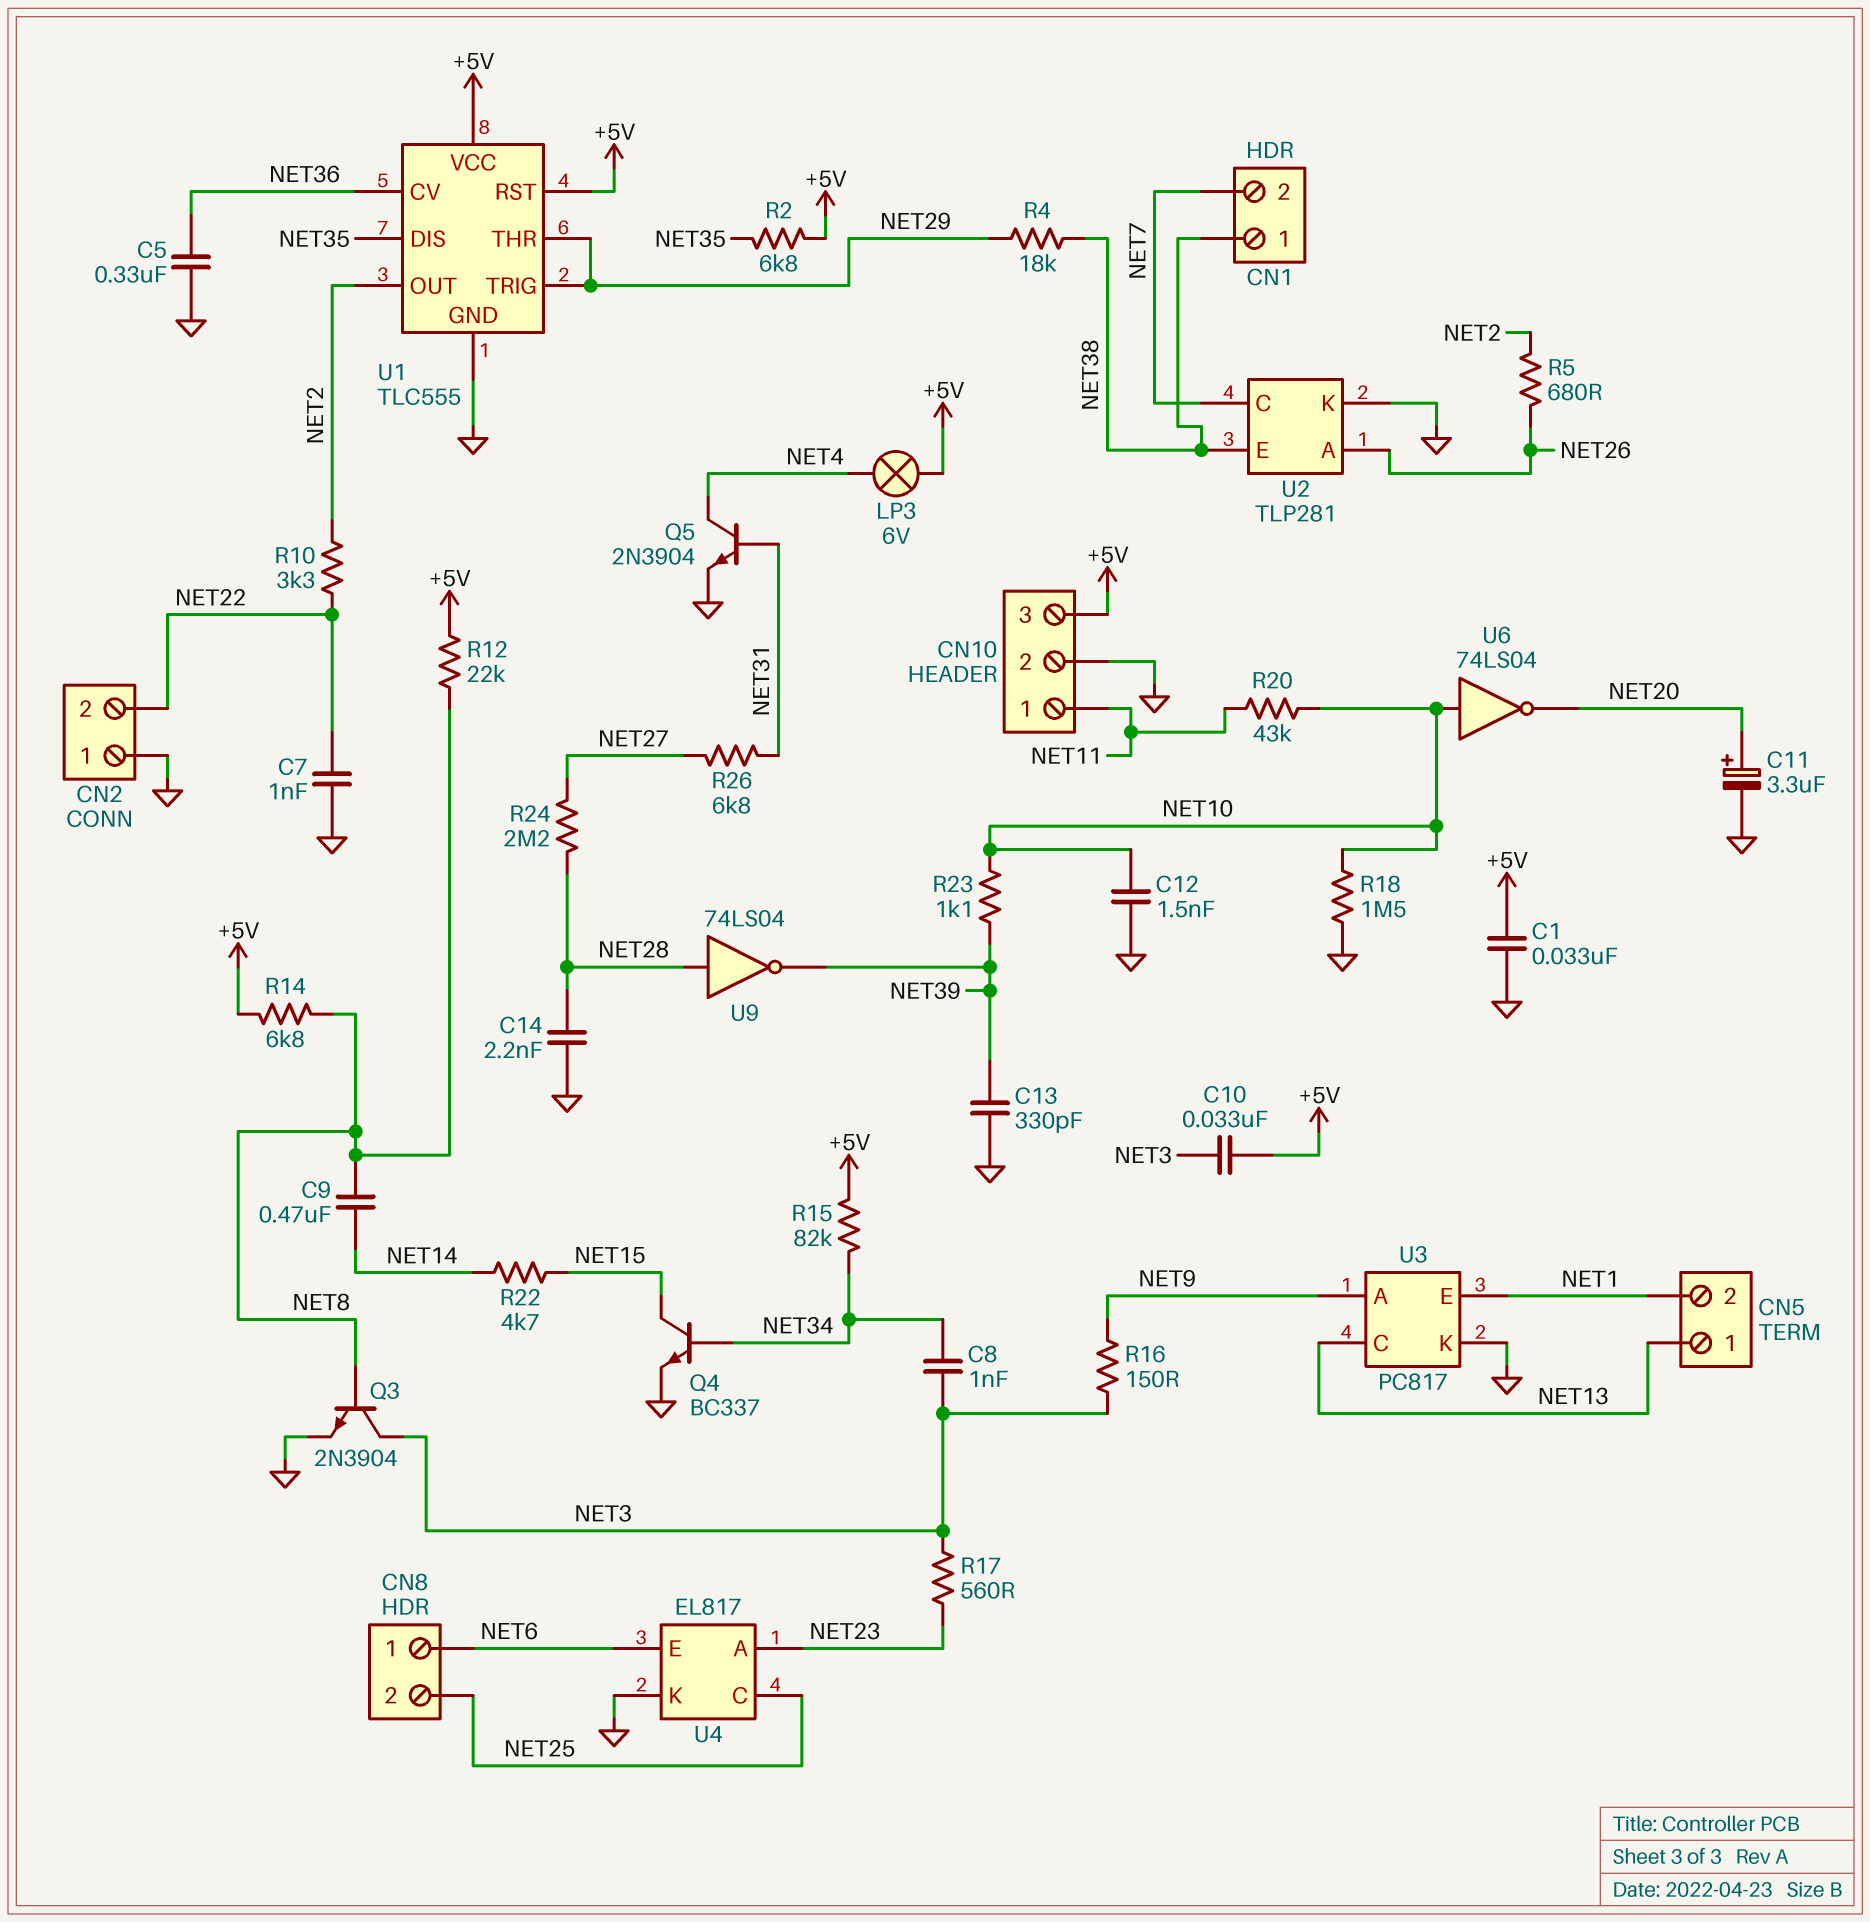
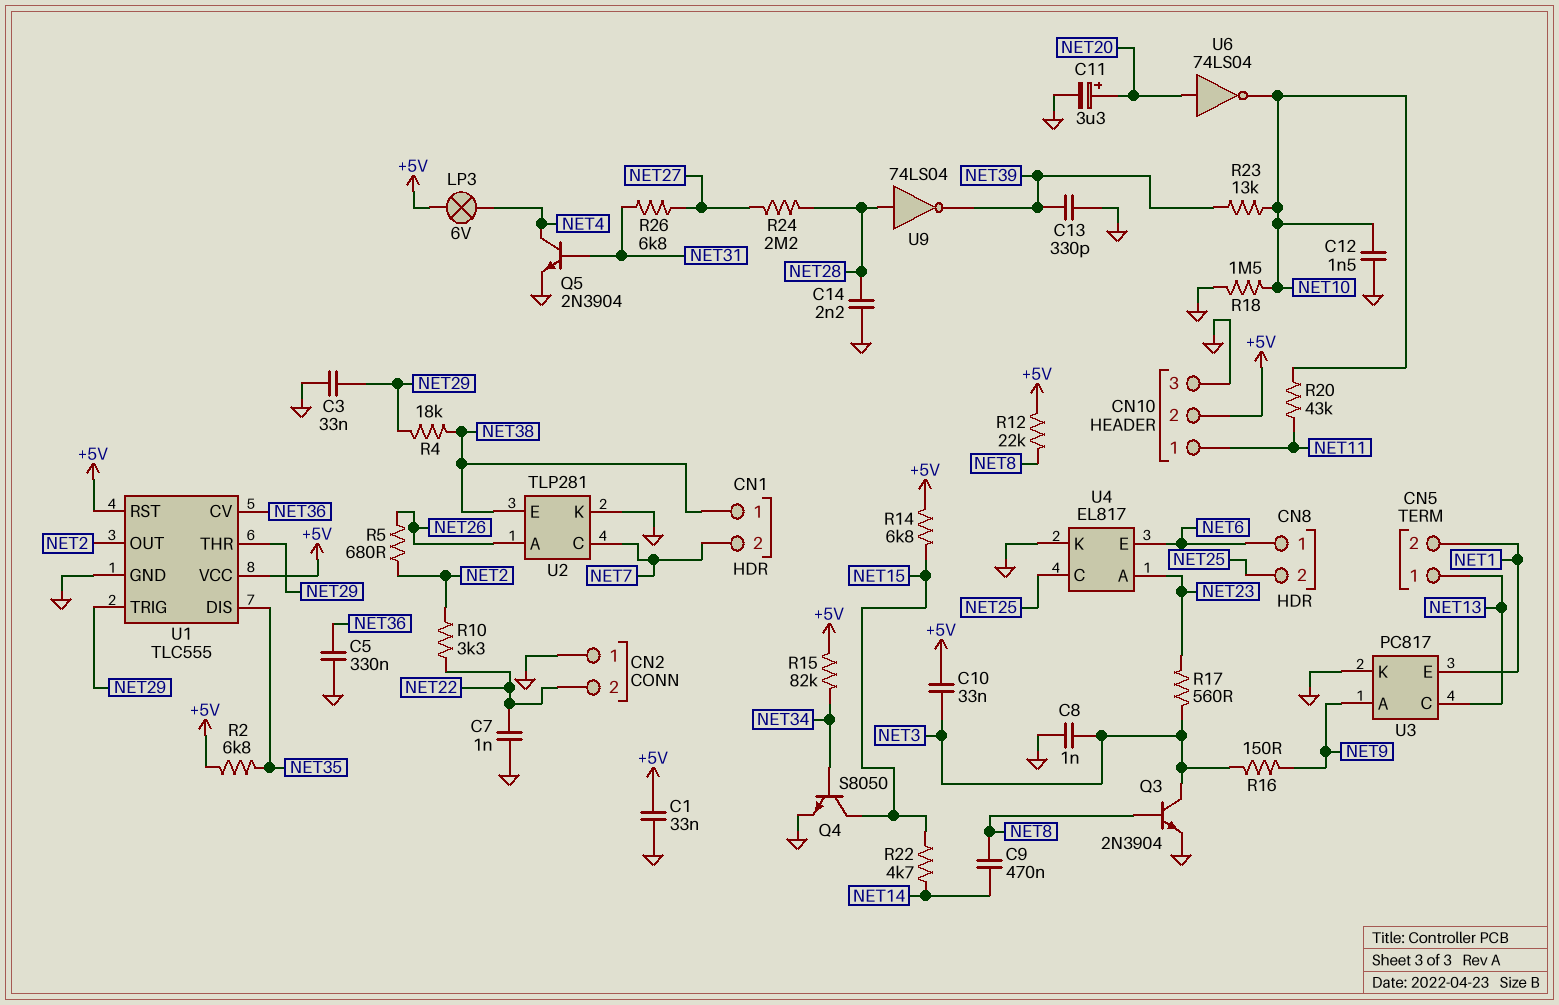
C3: none -> 33nF (GND, NET29)
C8: 1nF (NET3, NET34) -> 1nF (GND, NET3)
CN10 pin 2: GND -> +5V
CN10 pin 3: +5V -> GND
Q4: NPN BC337 (B NET34, C NET15, E GND) -> NPN S8050 (B NET34, C NET15, E GND)
R14: 6.8k (+5V, NET8) -> 6.8k (+5V, NET15)
R23: 1.1k (NET10, NET39) -> 13k (NET10, NET39)
U6: NOT 74LS04 (in NET10, out NET20) -> NOT 74LS04 (in NET20, out NET10)

